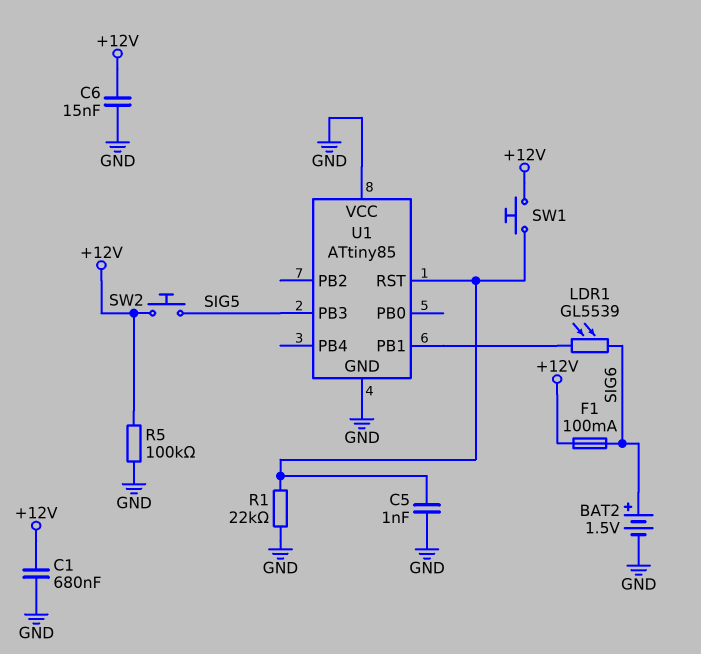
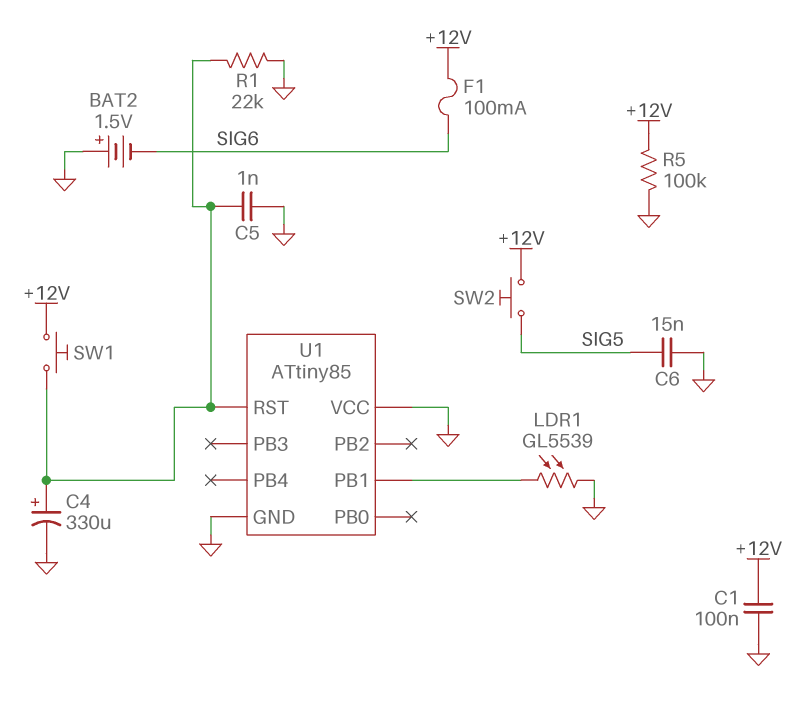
BAT2: 1.5V (plus SIG6, minus GND) -> 1.5V (plus GND, minus SIG6)
C1: 680nF (+12V, GND) -> 100nF (+12V, GND)
C4: none -> 330uF (plus U1/RST, minus GND)
C6: 15nF (+12V, GND) -> 15nF (GND, SIG5)
LDR1: GL5539 (SIG6, U1/PB1) -> GL5539 (GND, U1/PB1)
U1 pin PB3: SIG5 -> none

